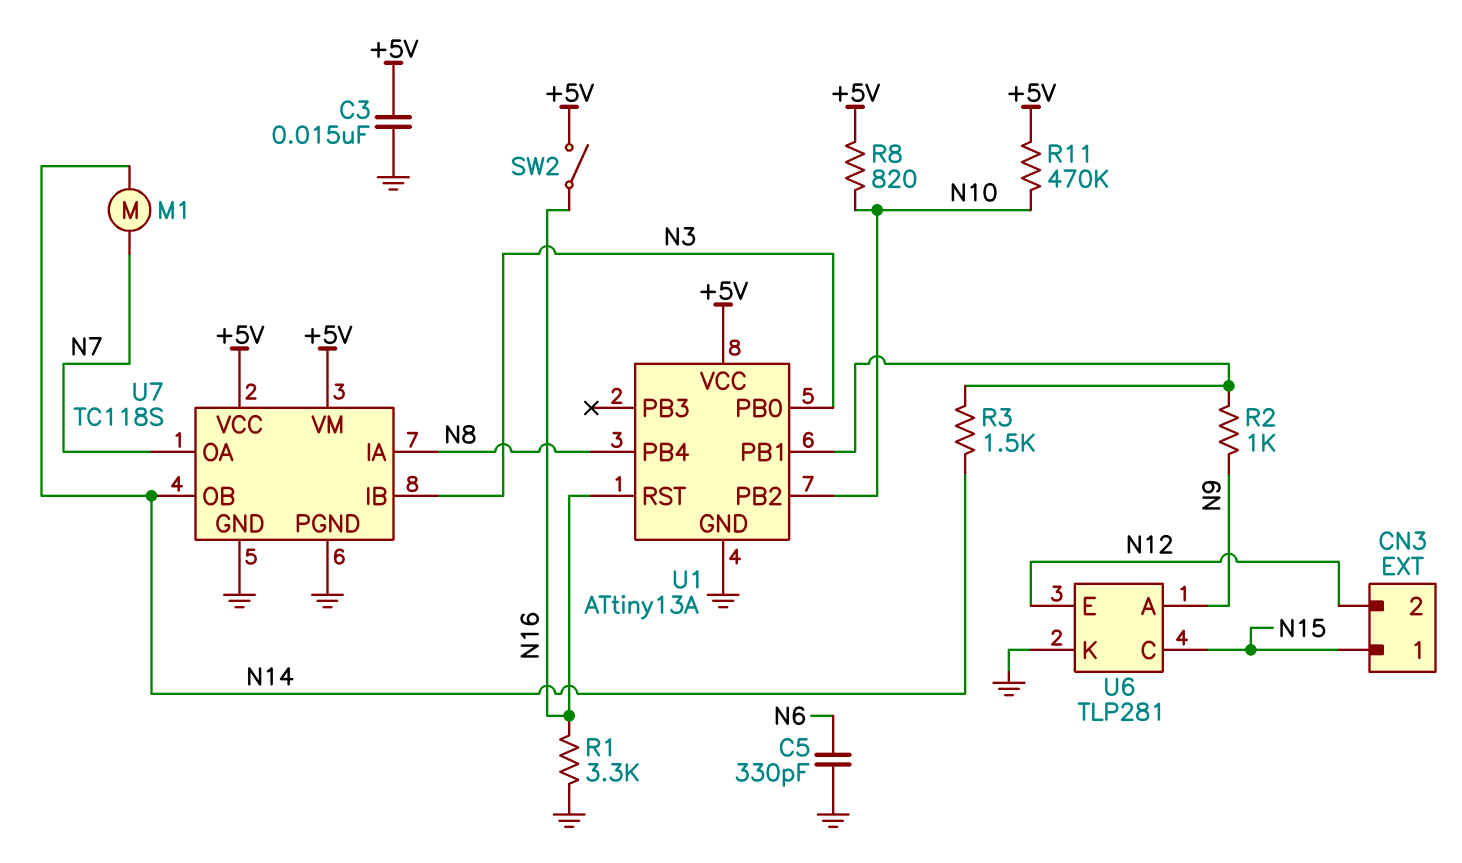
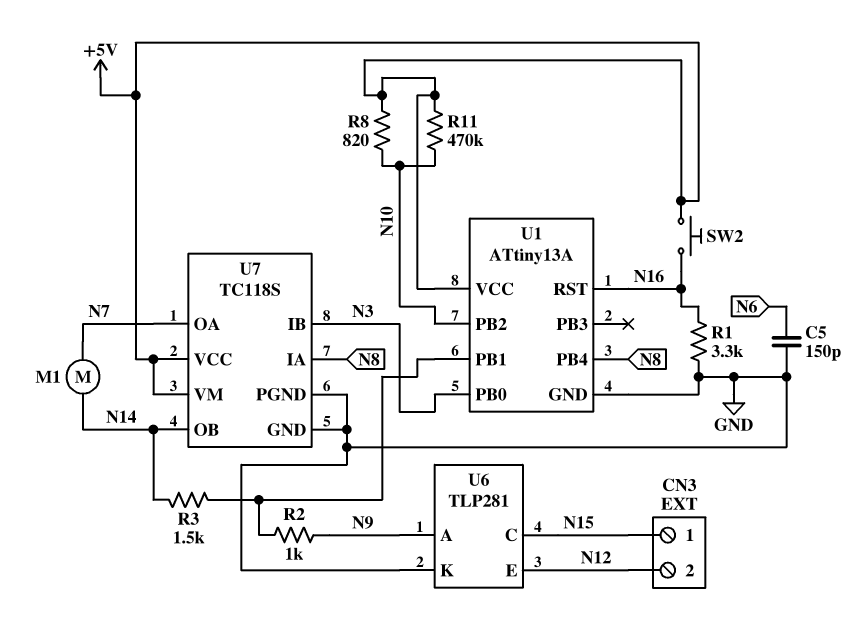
C3: 15nF (+5V, GND) -> none
C5: 330pF (GND, N6) -> 150pF (GND, N6)
SW2: switch (+5V, N16) -> button (+5V, N16)

